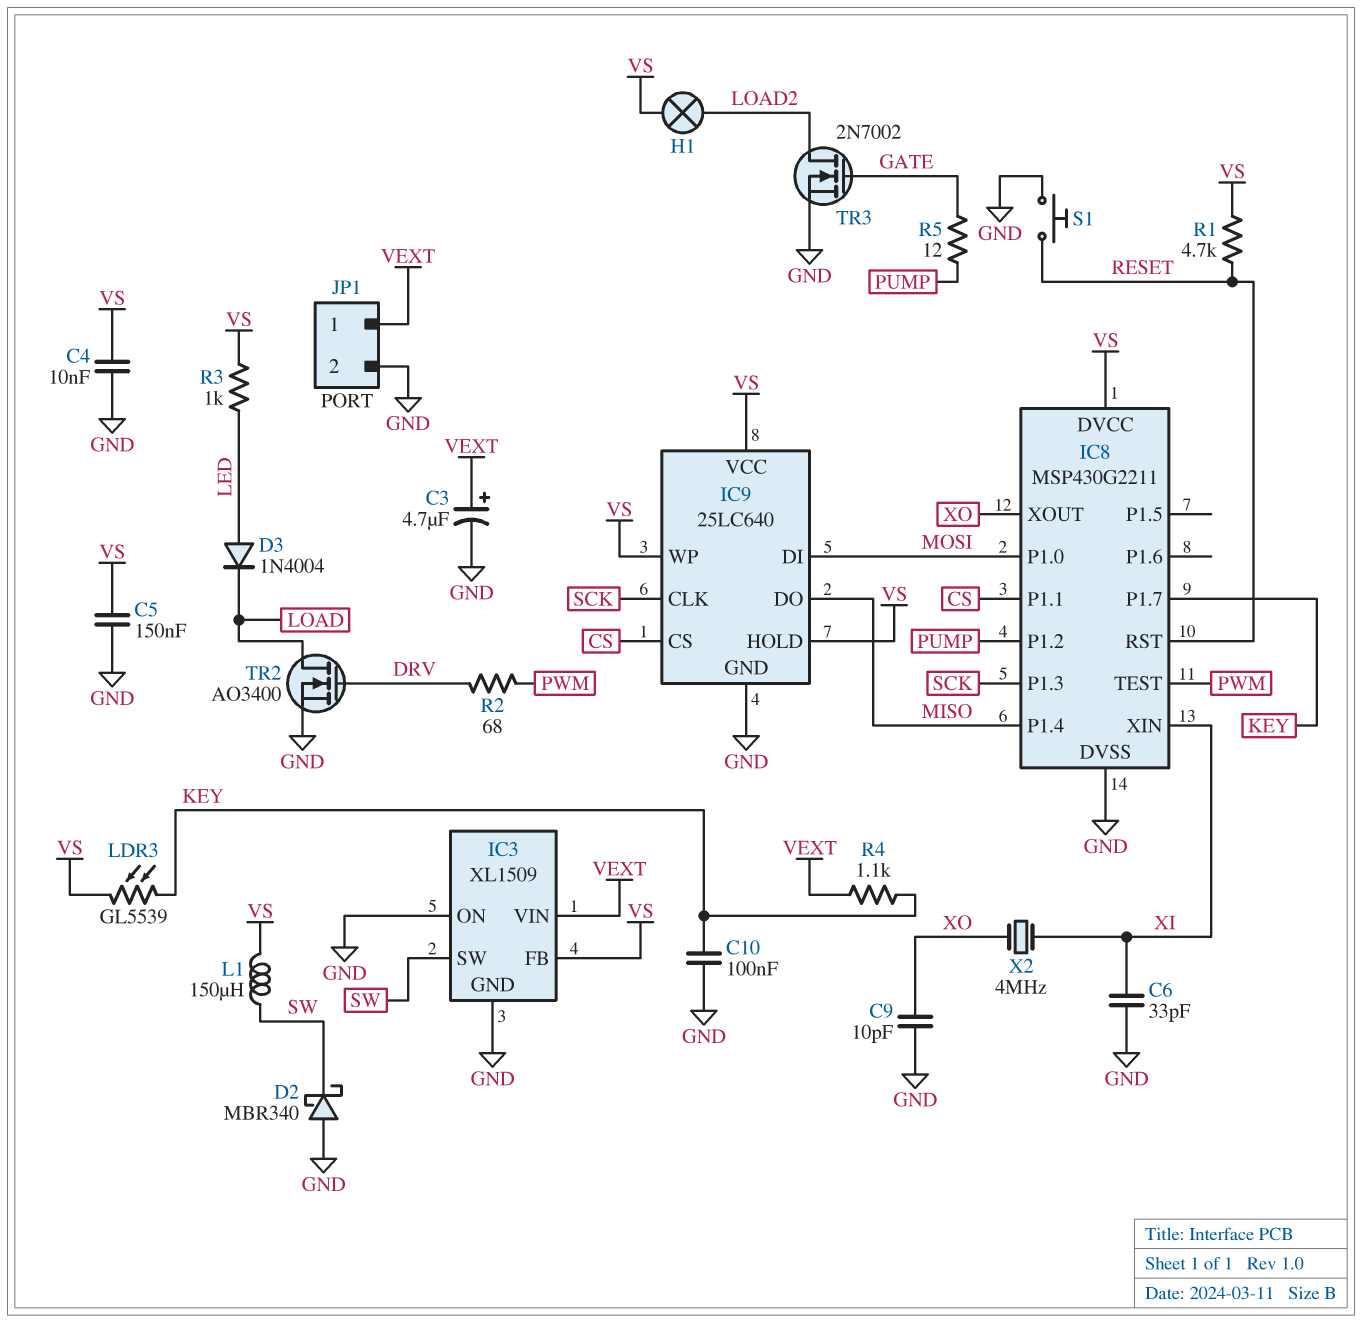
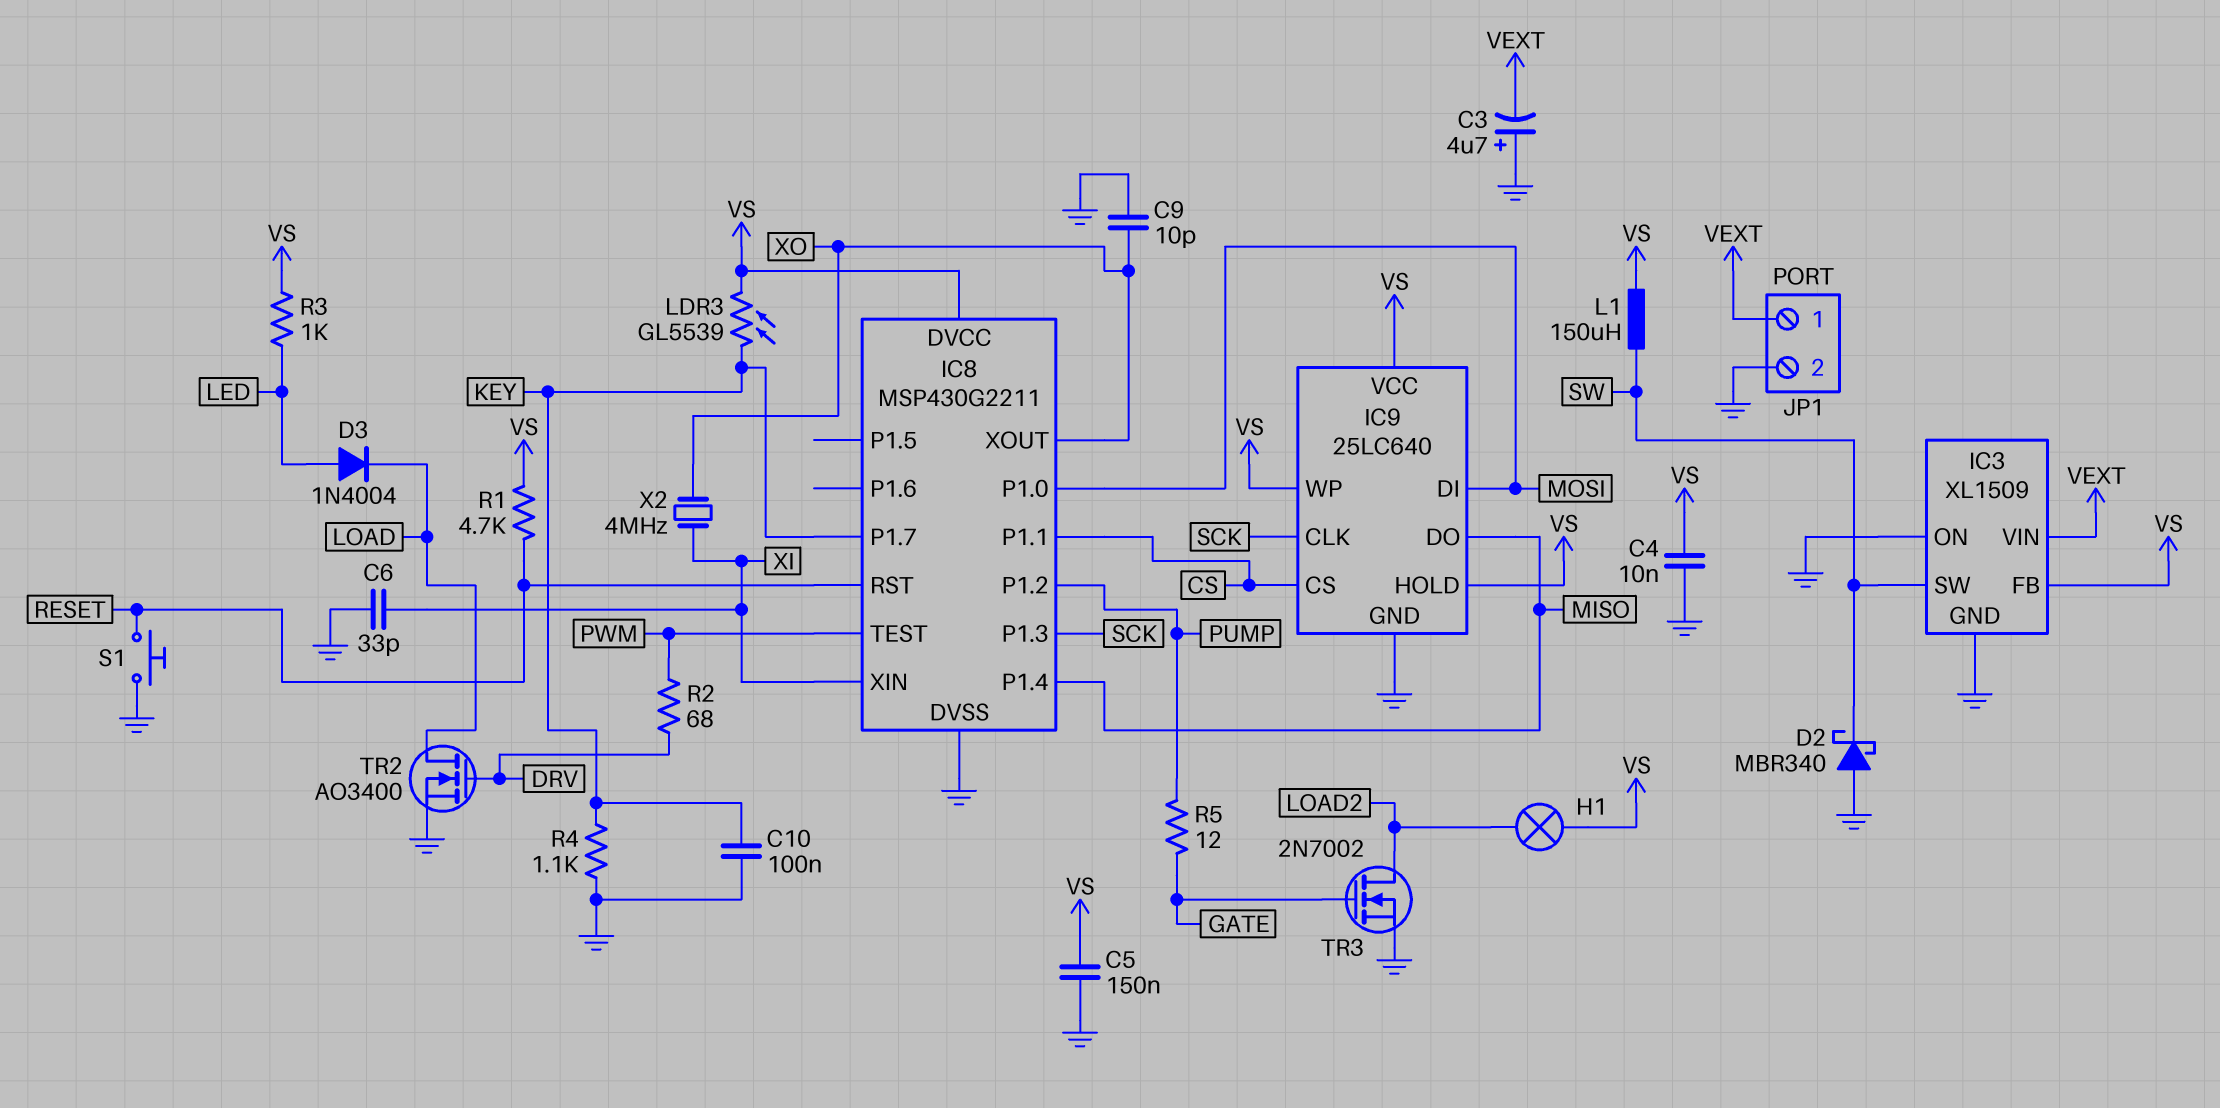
C3: 4.7uF (plus VEXT, minus GND) -> 4.7uF (plus GND, minus VEXT)
R4: 1.1k (KEY, VEXT) -> 1.1k (GND, KEY)

